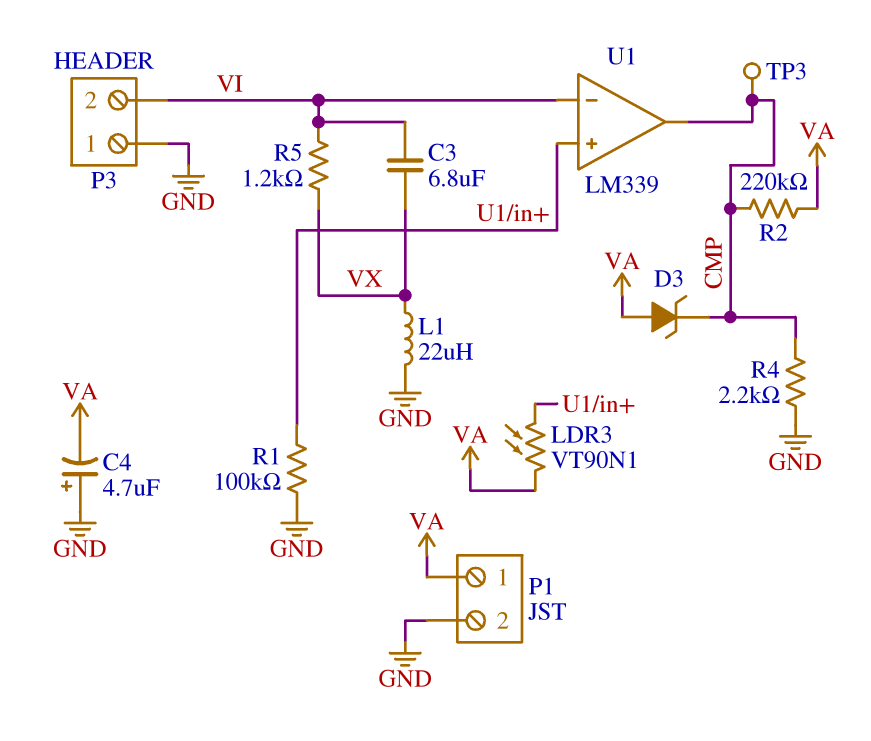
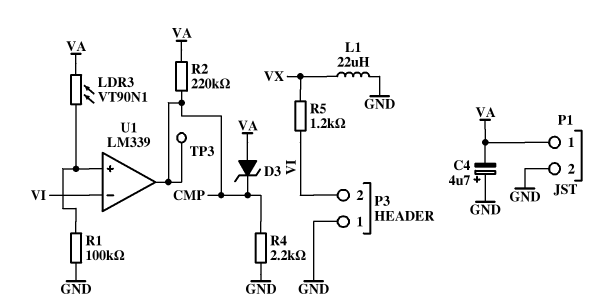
C3: 6.8uF (VI, VX) -> none

